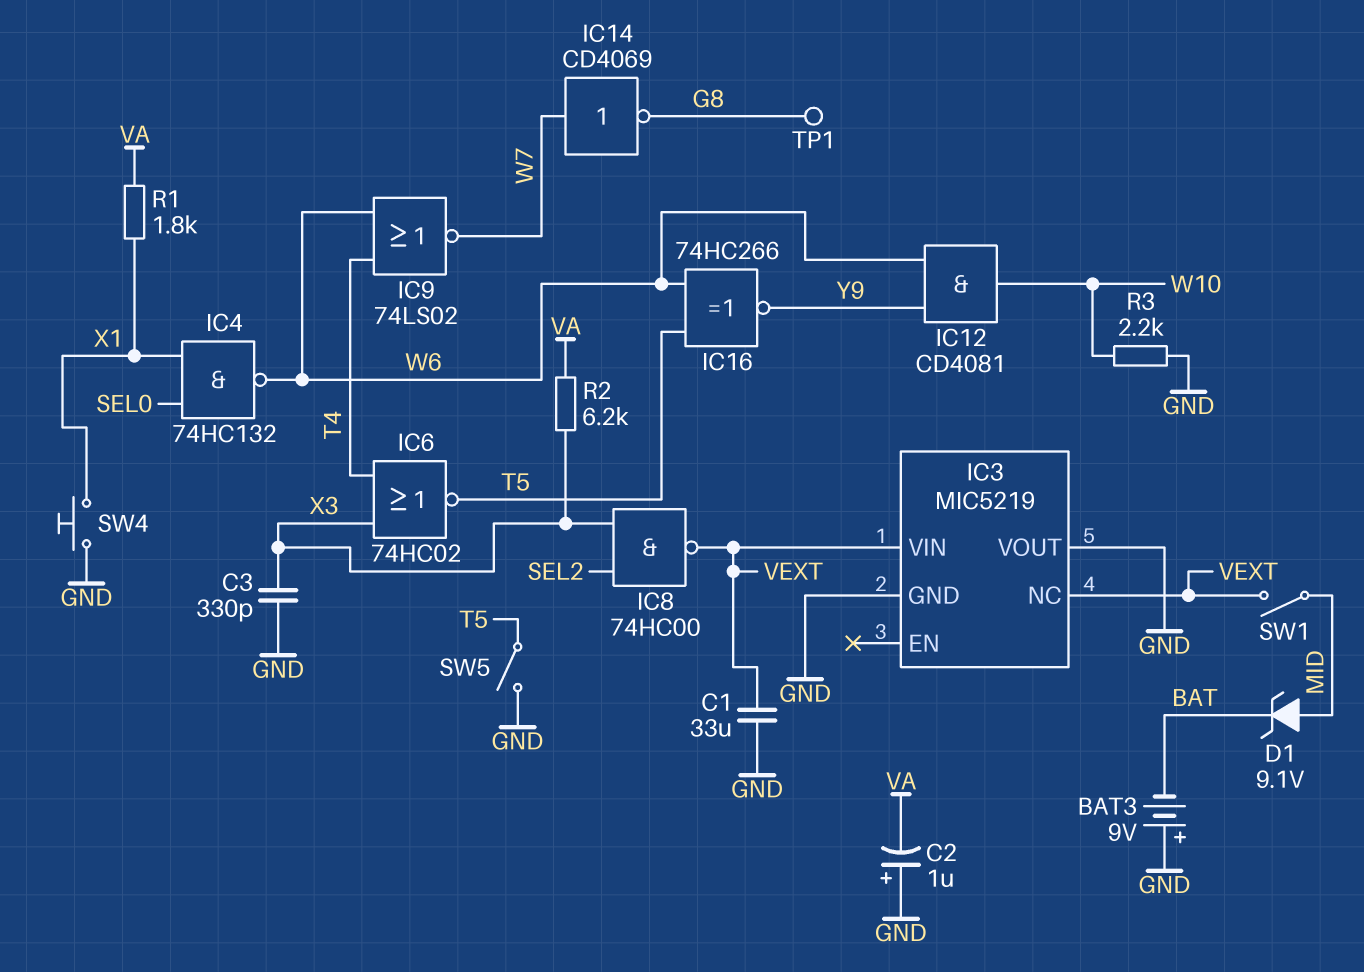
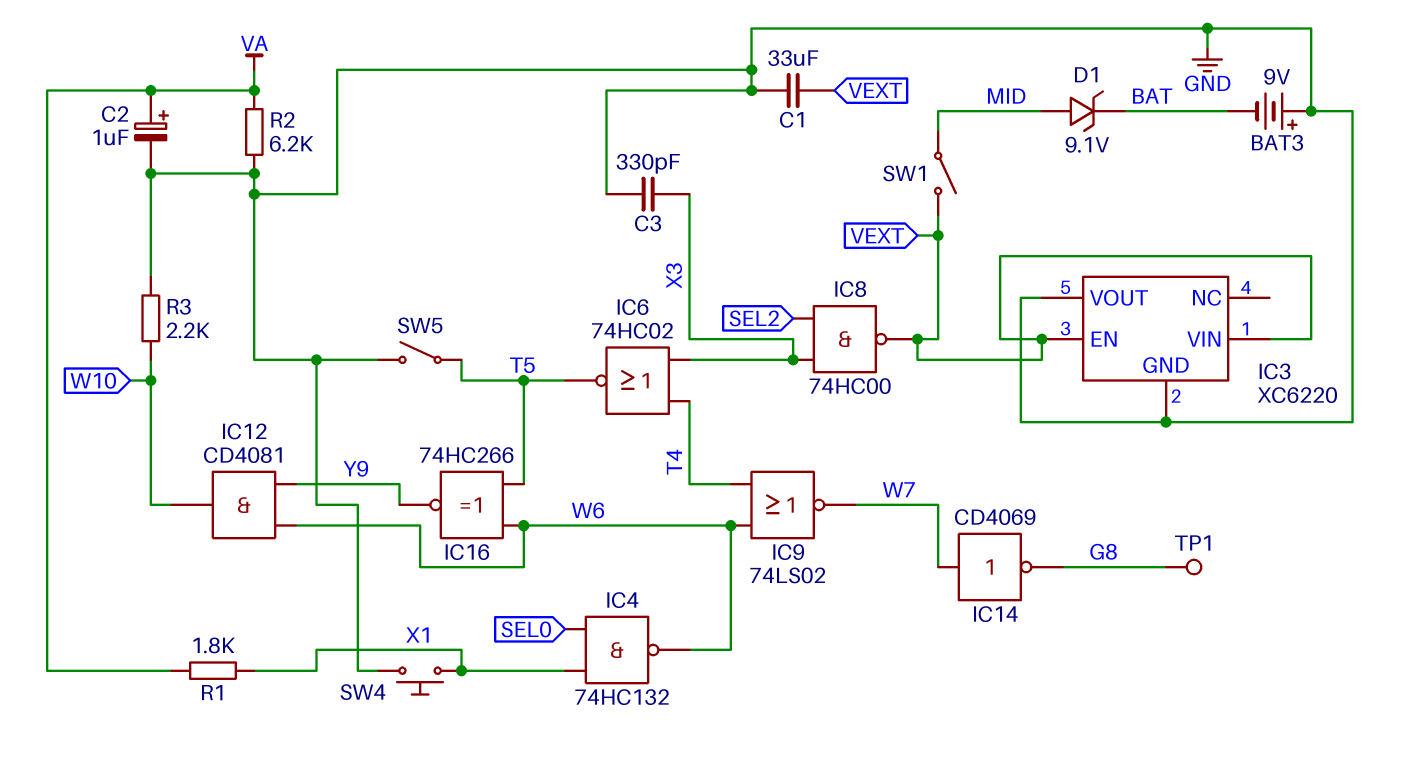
C2: 1uF (plus GND, minus VA) -> 1uF (plus VA, minus GND)
IC3: MIC5219 -> XC6220
IC3 pin EN: none -> VEXT
IC3 pin NC: VEXT -> none
R2: 6.2k (VA, X3) -> 6.2k (GND, VA)

